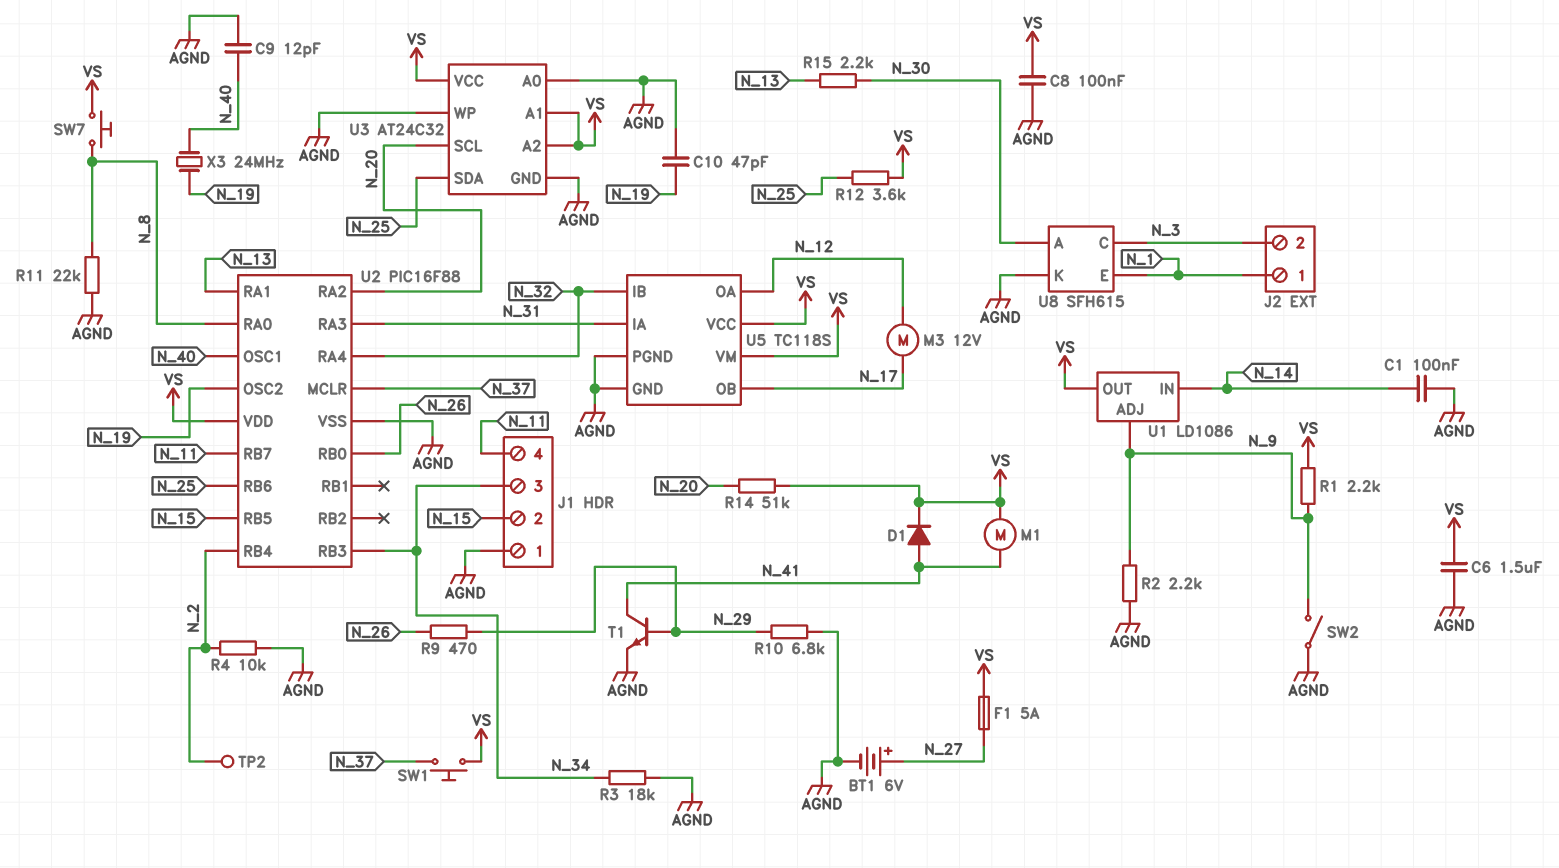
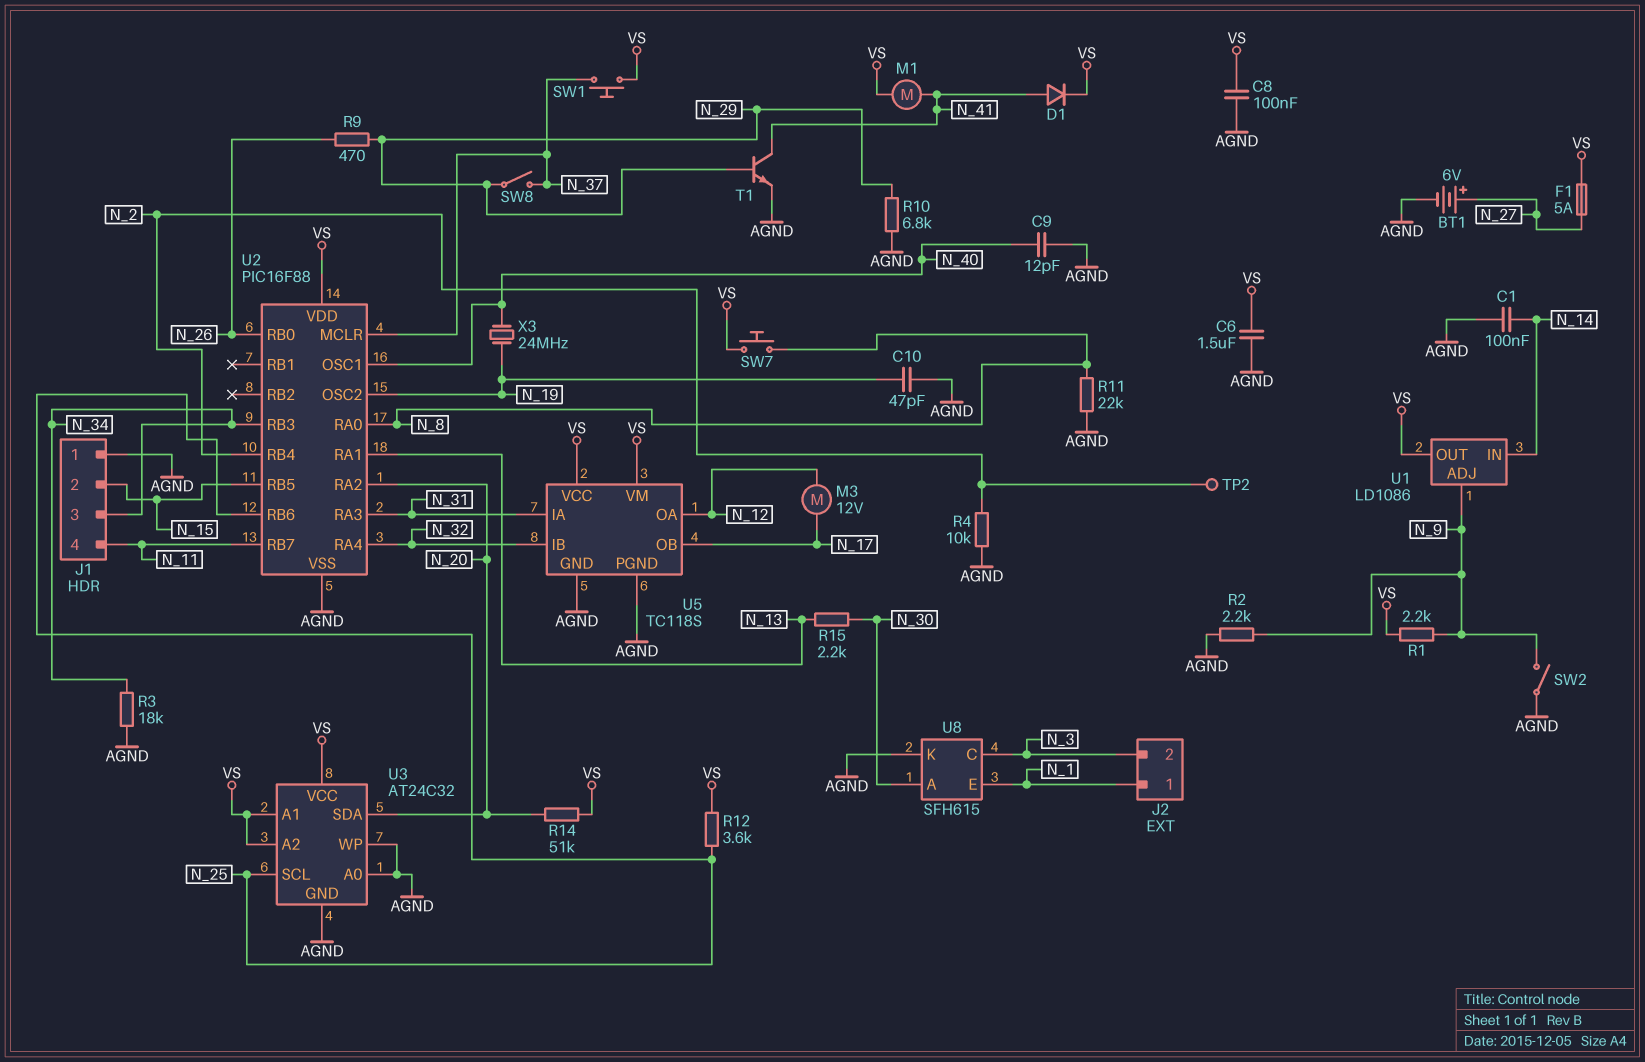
SW8: none -> switch (N_29, N_37)
U3 pin SCL: N_20 -> N_25
U3 pin SDA: N_25 -> N_20

